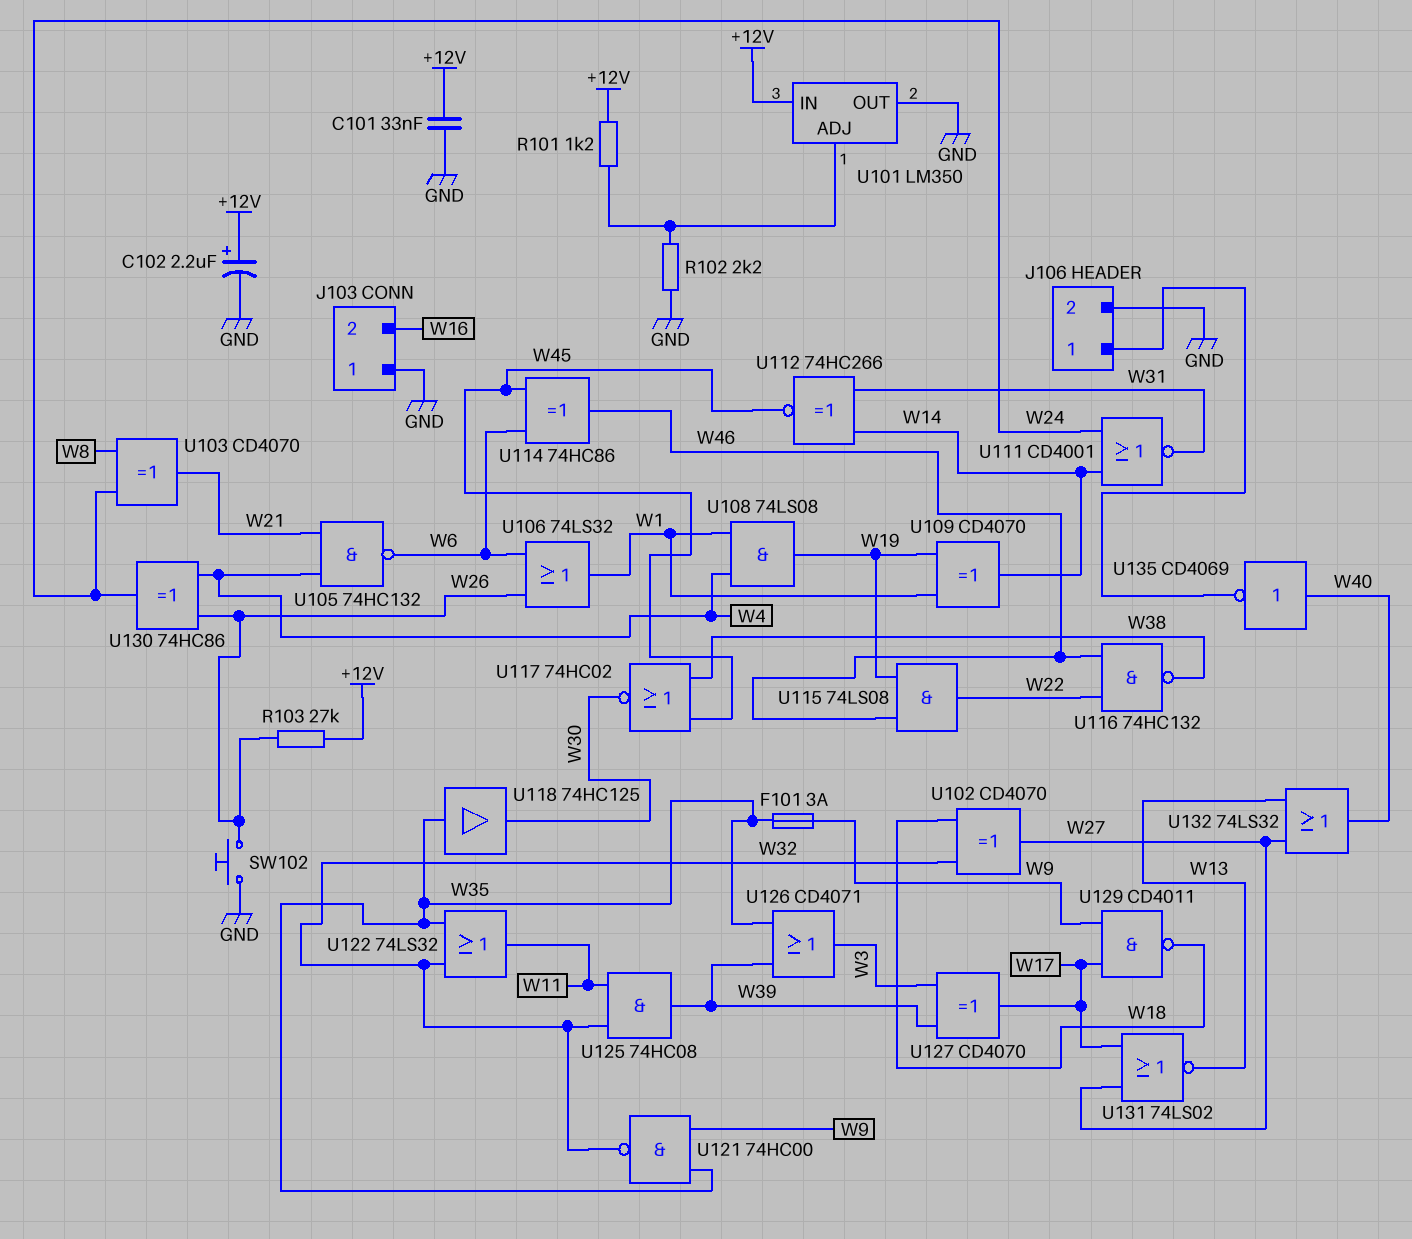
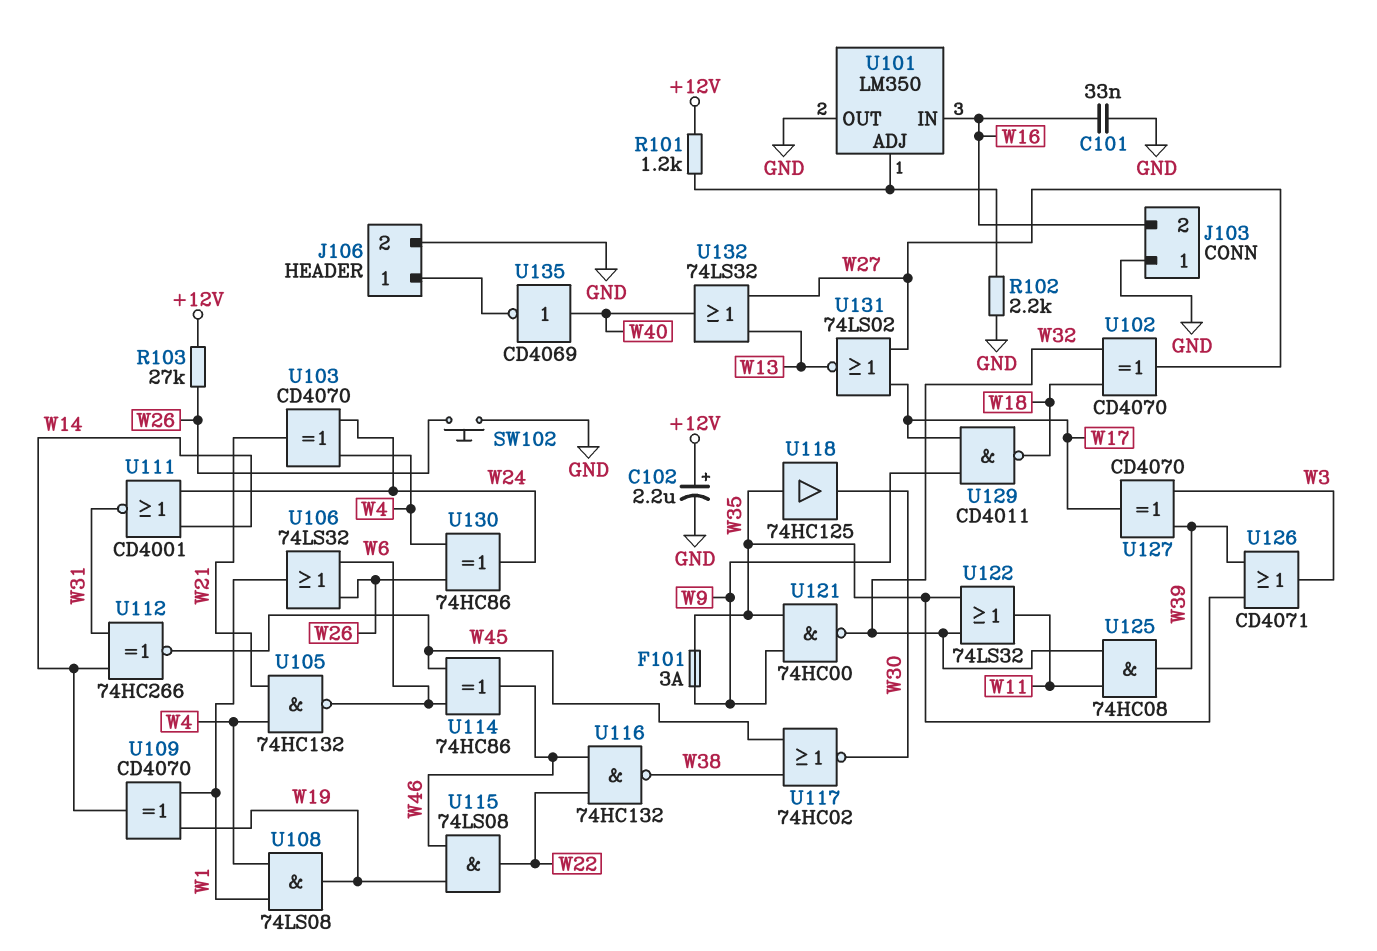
C101: 33nF (+12V, GND) -> 33nF (GND, W16)
U101 pin IN: +12V -> W16
U103: XOR CD4070 (in W8, in W24, out W21) -> XOR CD4070 (in W4, in W24, out W21)

